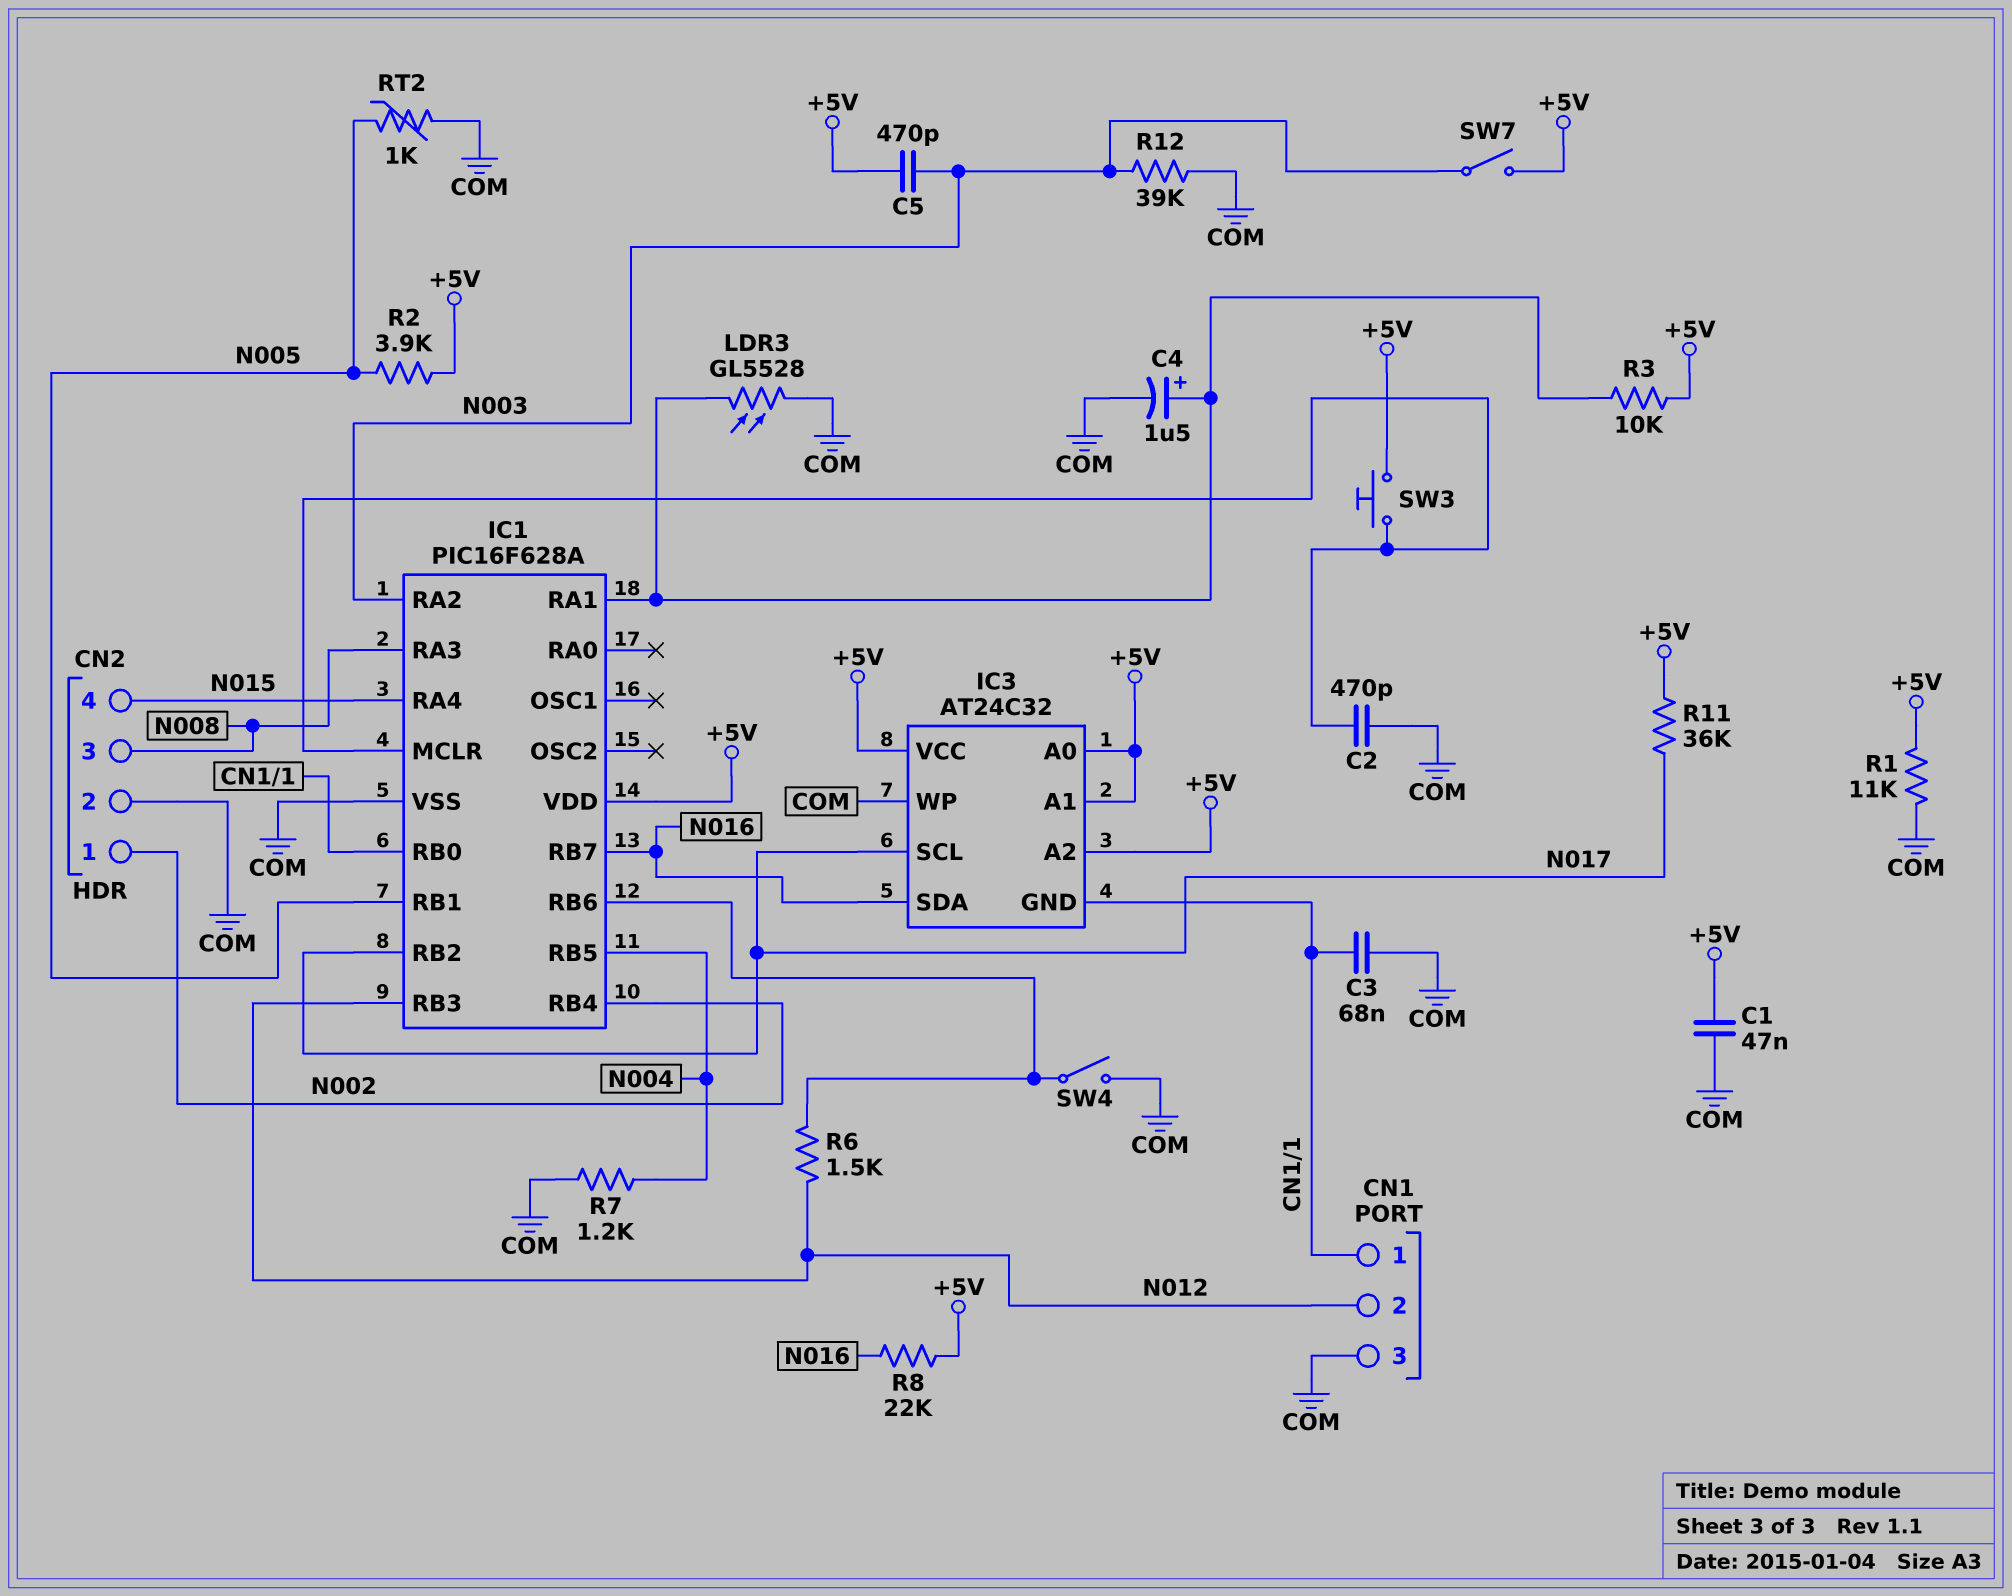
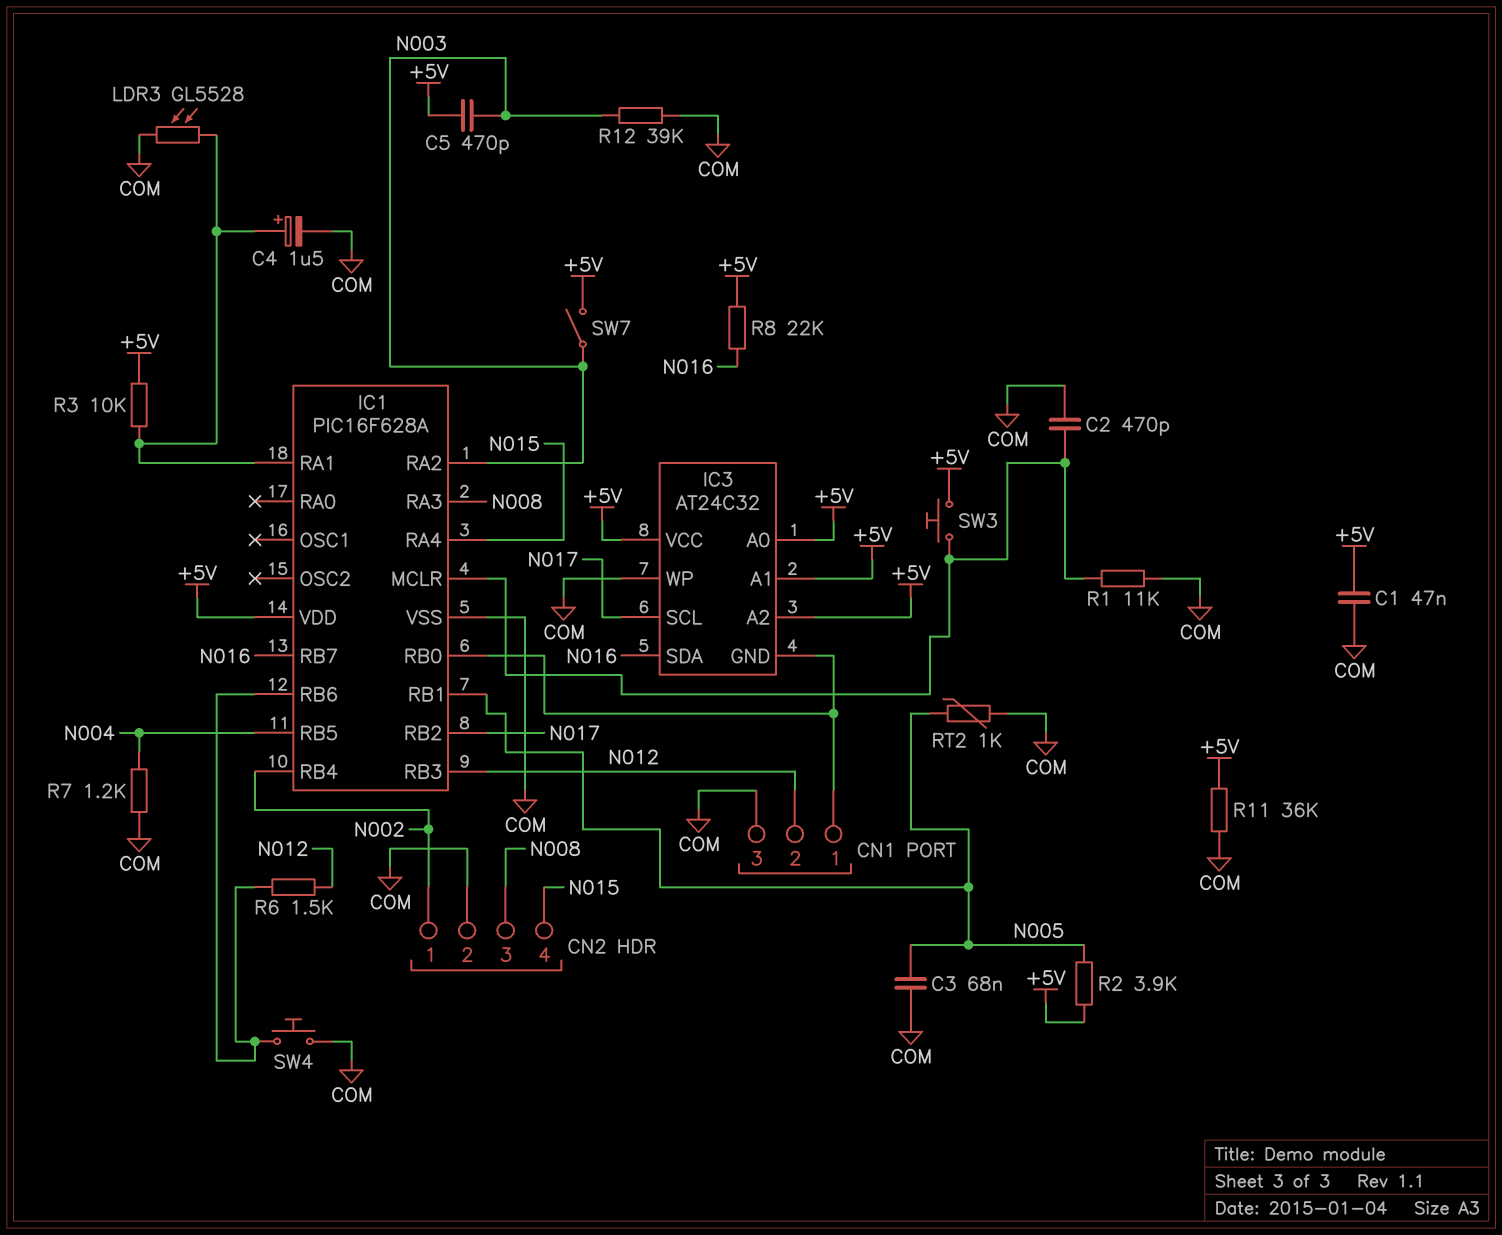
C3: 68nF (CN1/1, COM) -> 68nF (COM, N005)
R1: 11k (+5V, COM) -> 11k (COM, IC1/MCLR)
R11: 36k (+5V, N017) -> 36k (+5V, COM)
SW4: switch (COM, IC1/RB6) -> button (COM, IC1/RB6)

